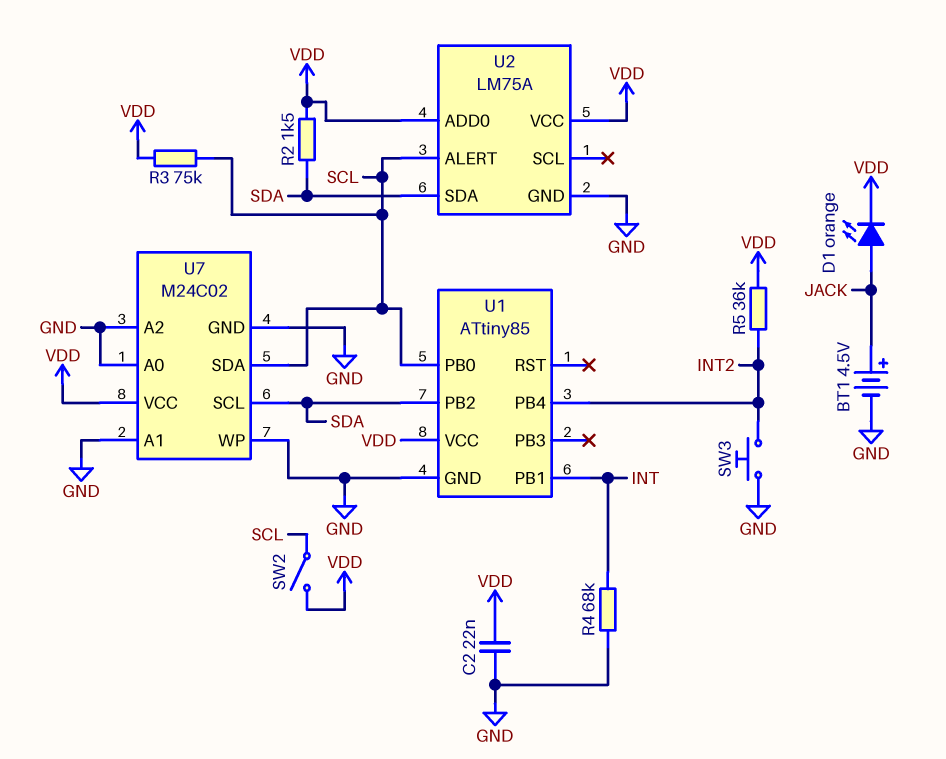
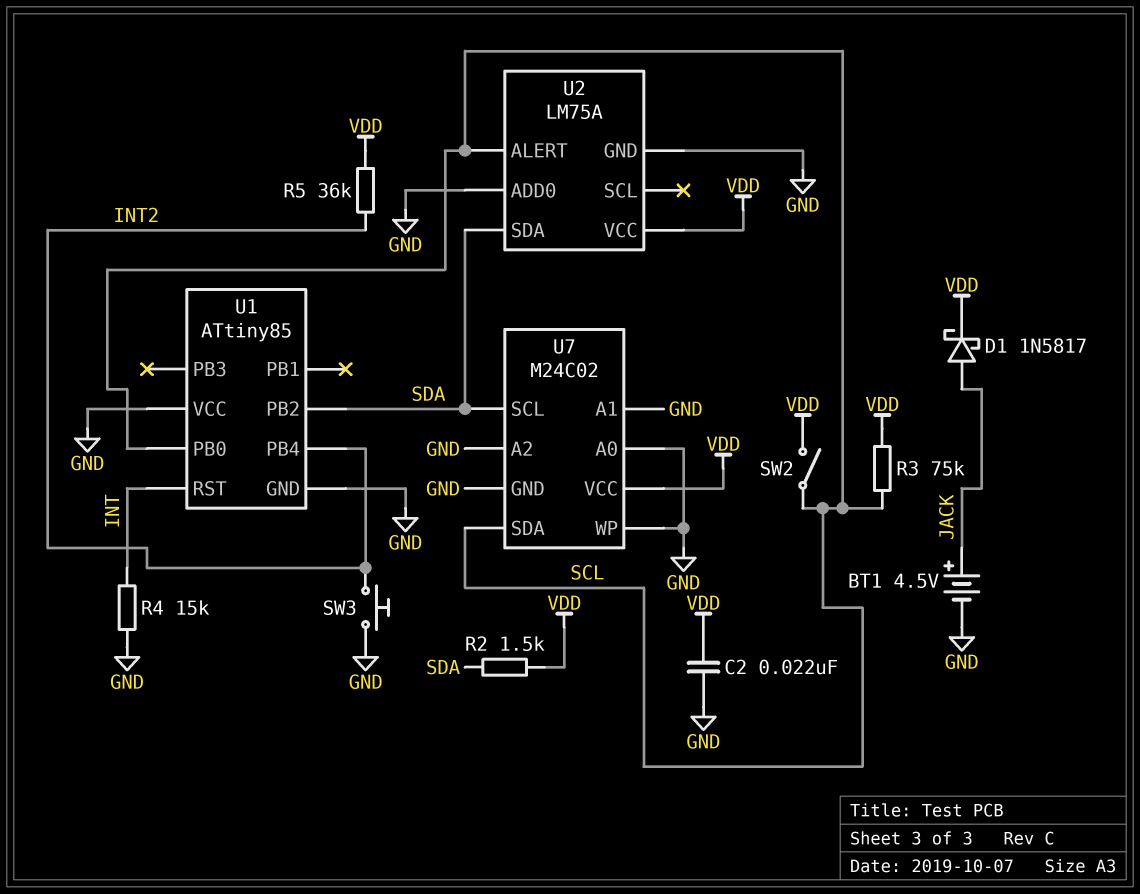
D1: LED orange (A JACK, K VDD) -> schottky 1N5817 (A JACK, K VDD)
R4: 68k (GND, INT) -> 15k (GND, INT)
U1 pin PB1: INT -> none
U1 pin RST: none -> INT
U1 pin VCC: VDD -> GND
U2 pin ADD0: VDD -> GND

